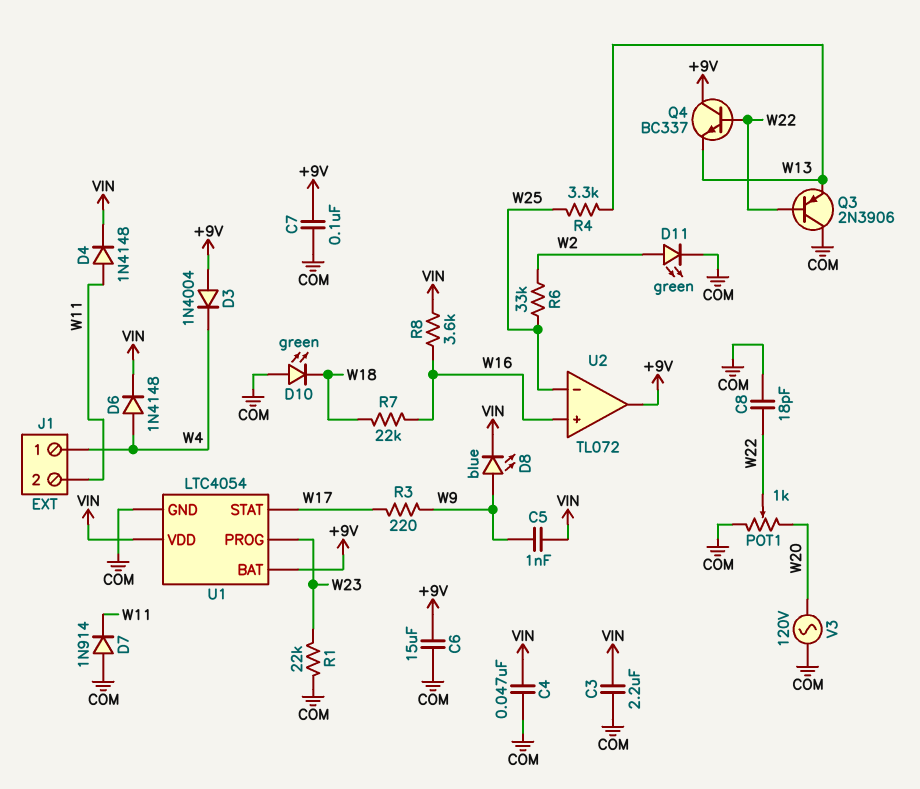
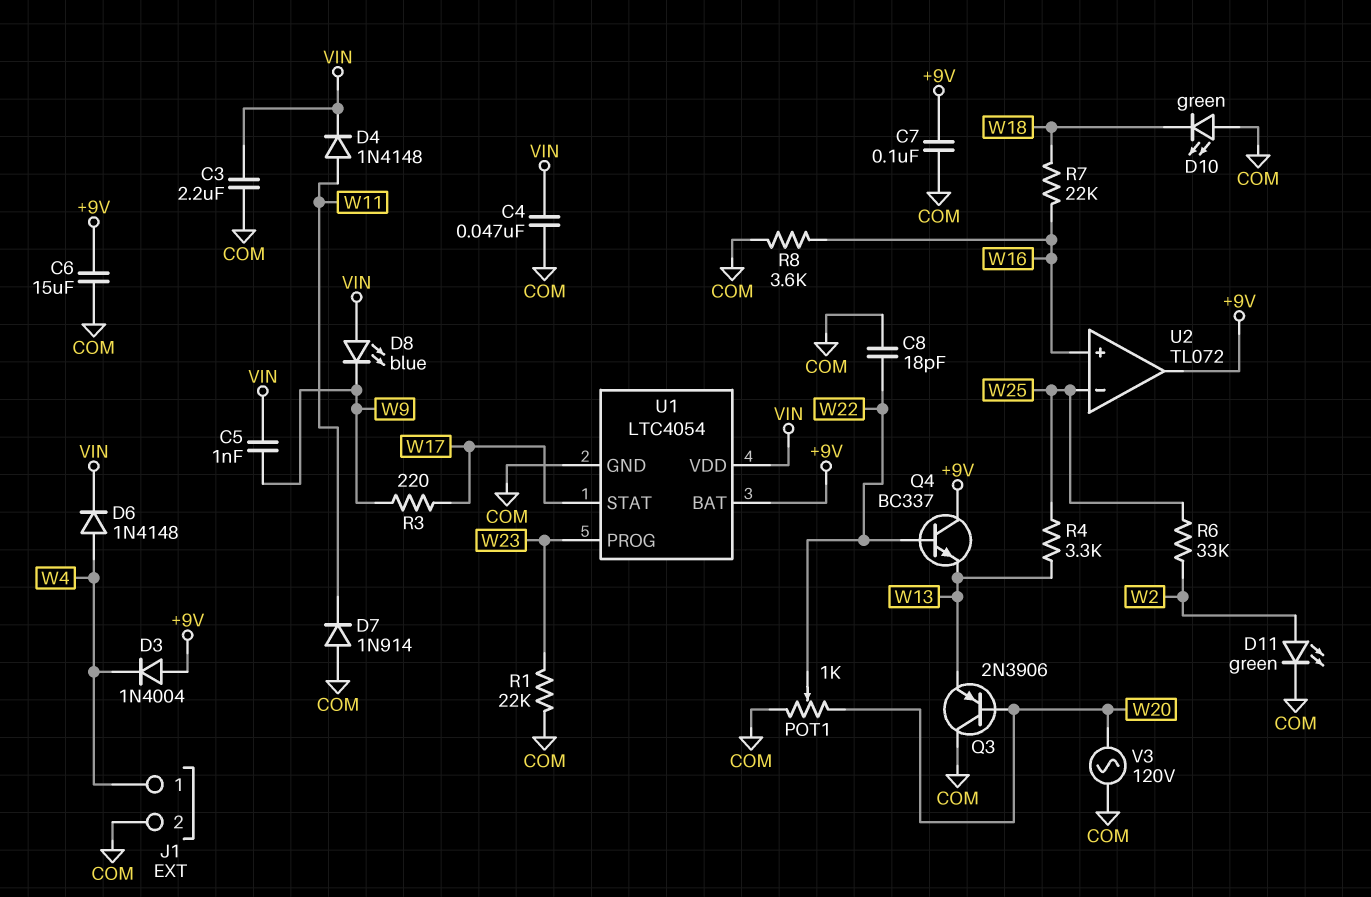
D8: LED blue (A W9, K VIN) -> LED blue (A VIN, K W9)
J1 pin 2: W11 -> COM
Q3: PNP 2N3906 (B W22, C COM, E W13) -> PNP 2N3906 (B W20, C COM, E W13)
R8: 3.6k (VIN, W16) -> 3.6k (COM, W16)

